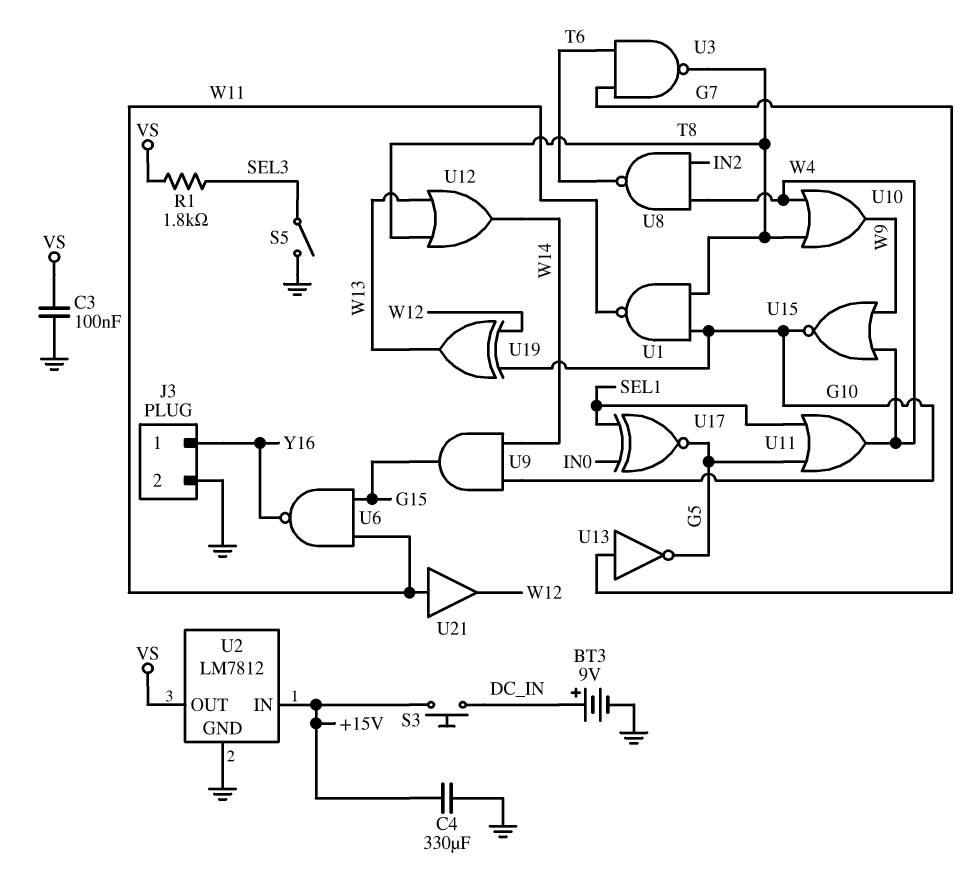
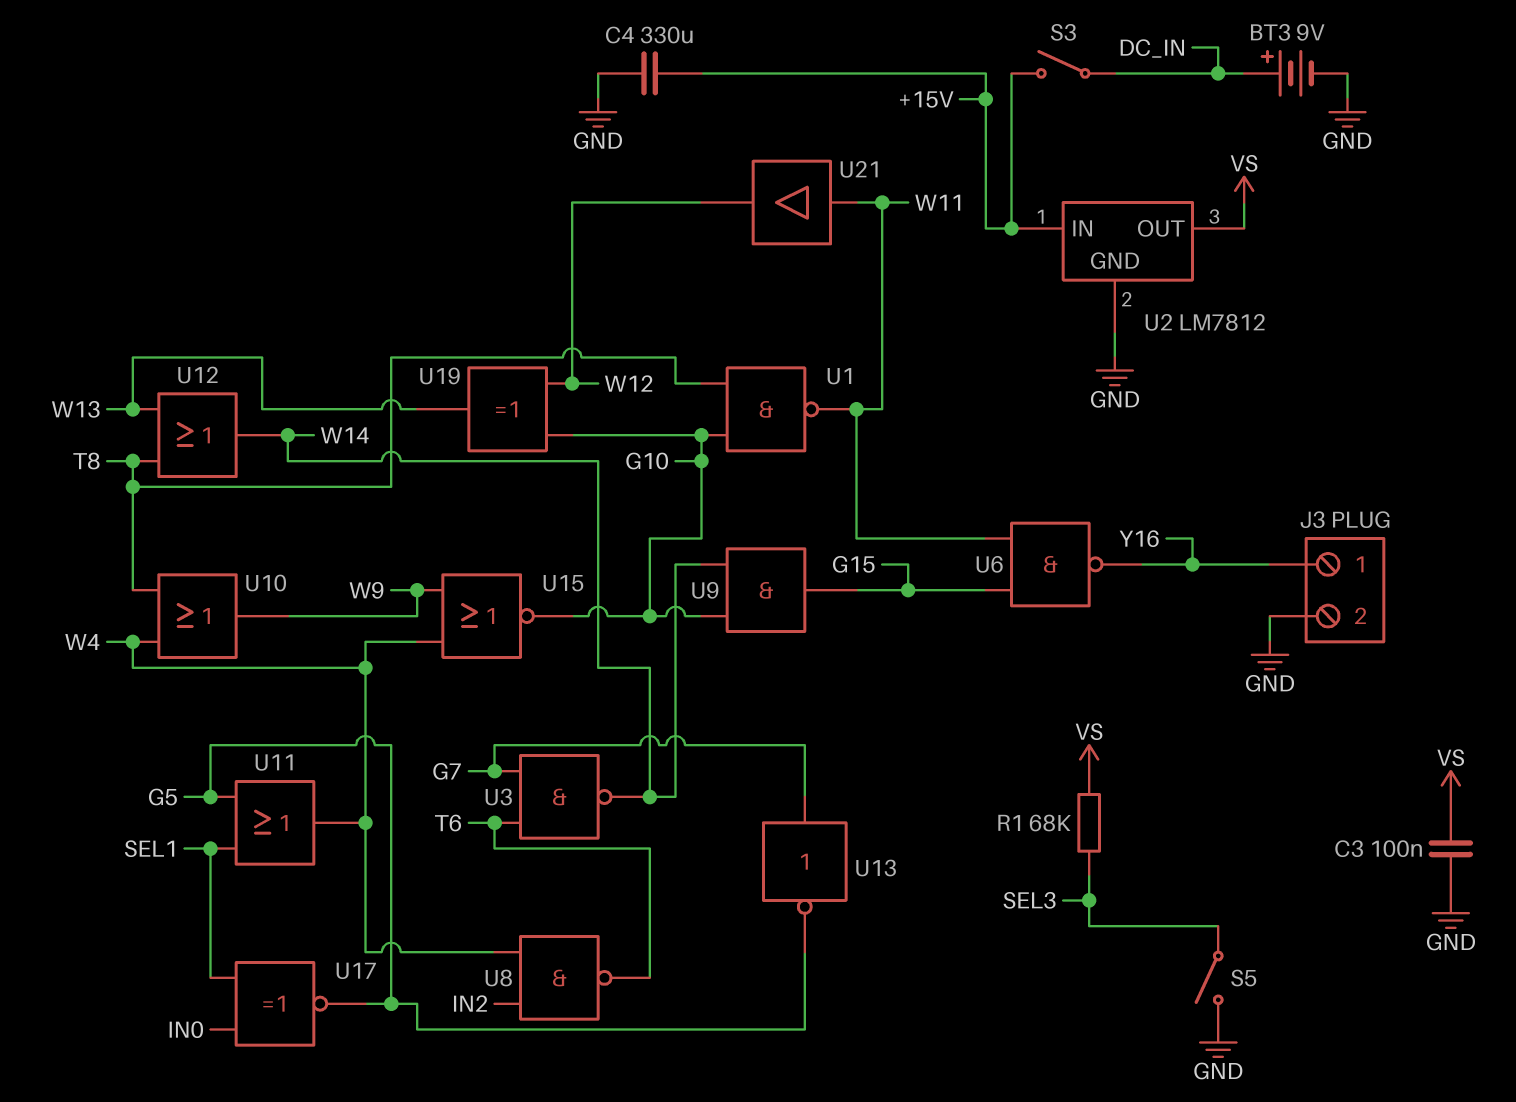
R1: 1.8k (SEL3, VS) -> 68k (SEL3, VS)
S3: button (+15V, DC_IN) -> switch (+15V, DC_IN)
U3: NAND (in G7, in T6, out T8) -> NAND (in G7, in T6, out W14)

